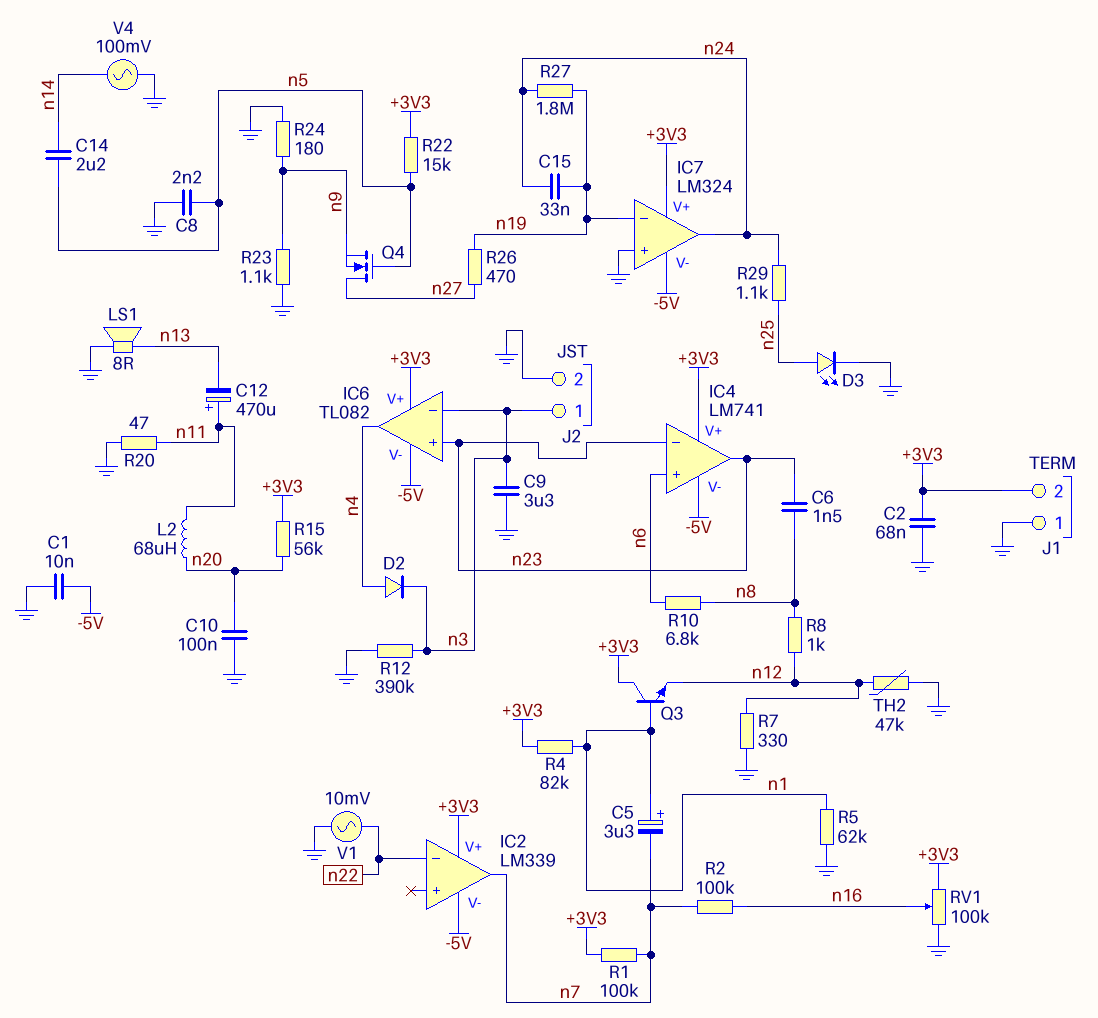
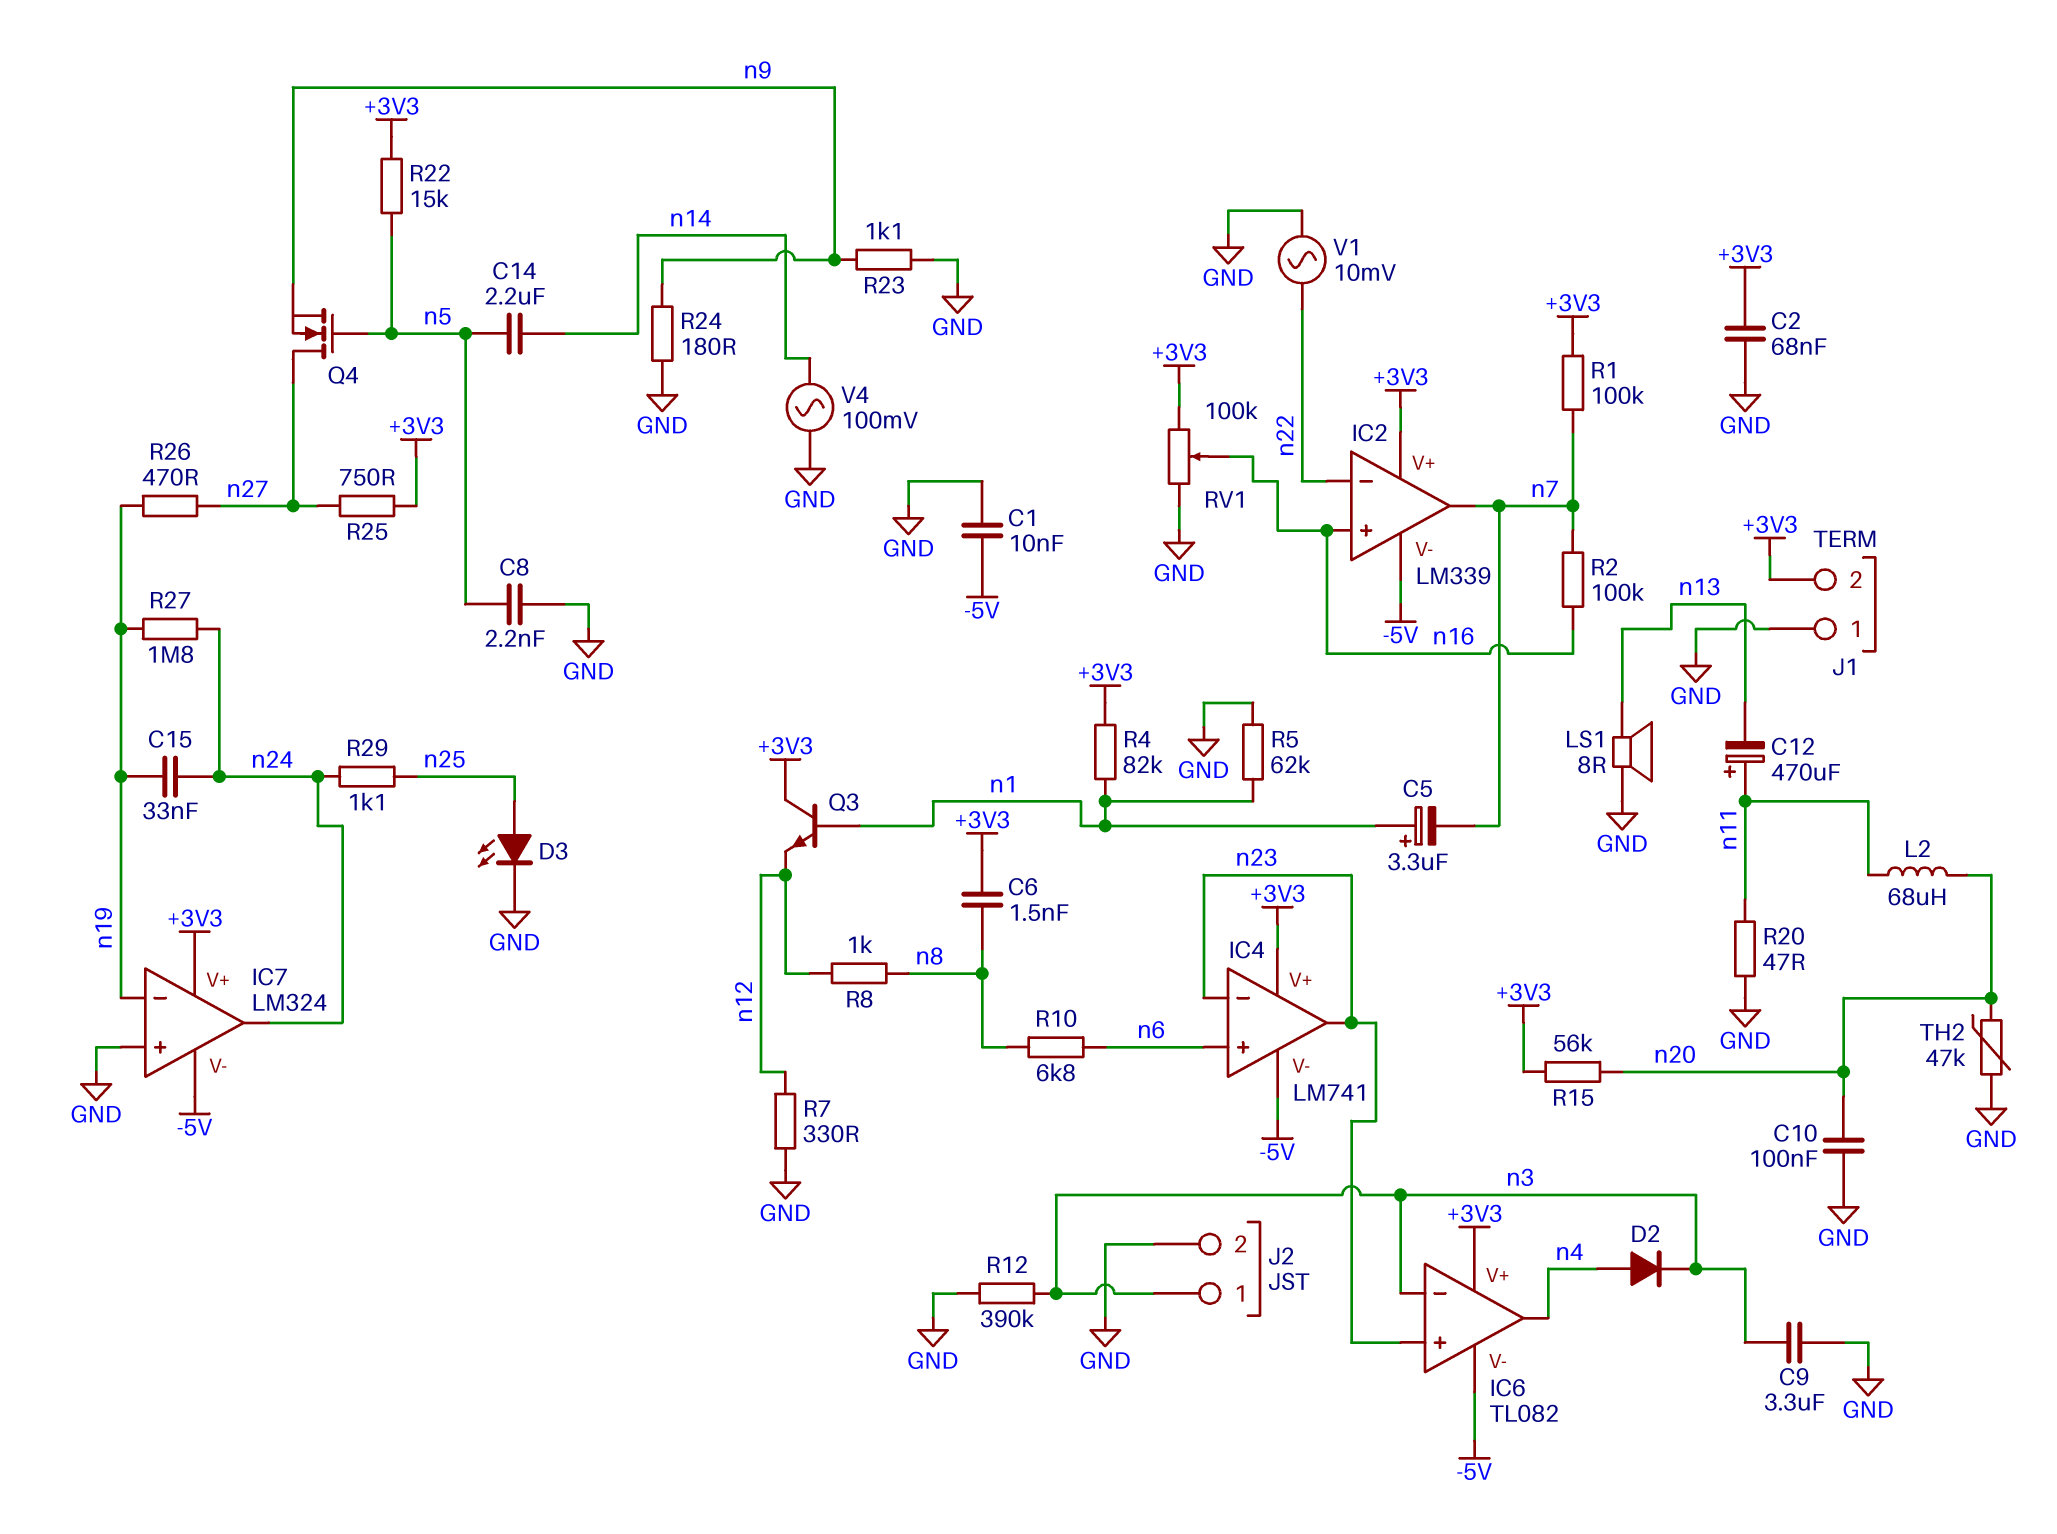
C6: 1.5nF (n8, n23) -> 1.5nF (+3V3, n8)
IC2 pin in+: none -> n16
R25: none -> 750 (+3V3, n27)
TH2: 47k (GND, n12) -> 47k (GND, n20)

